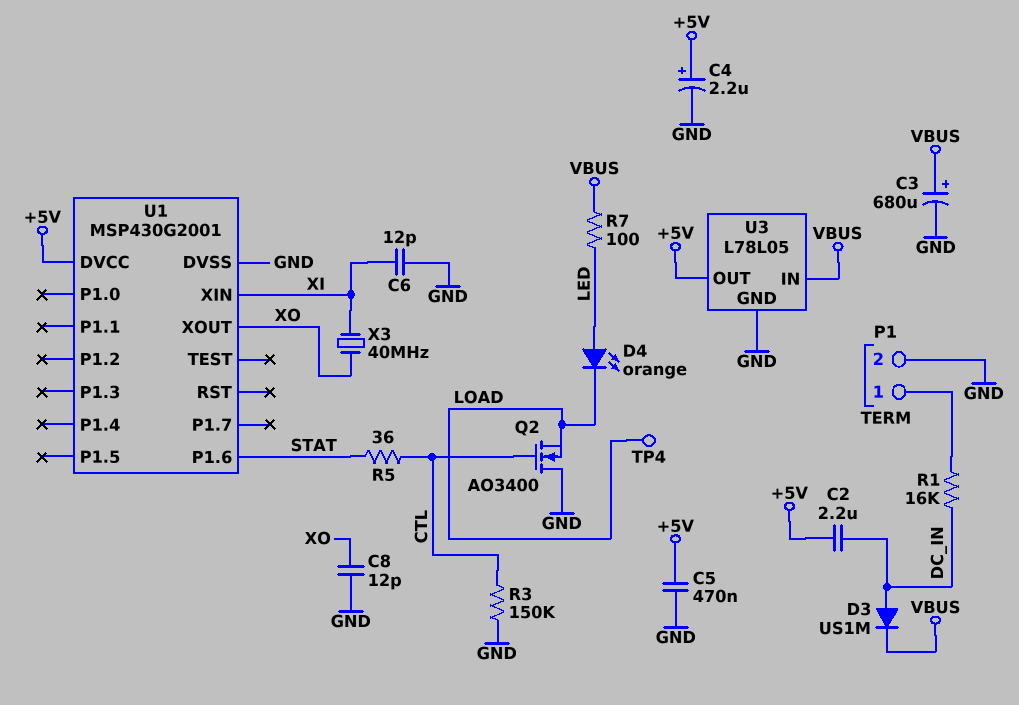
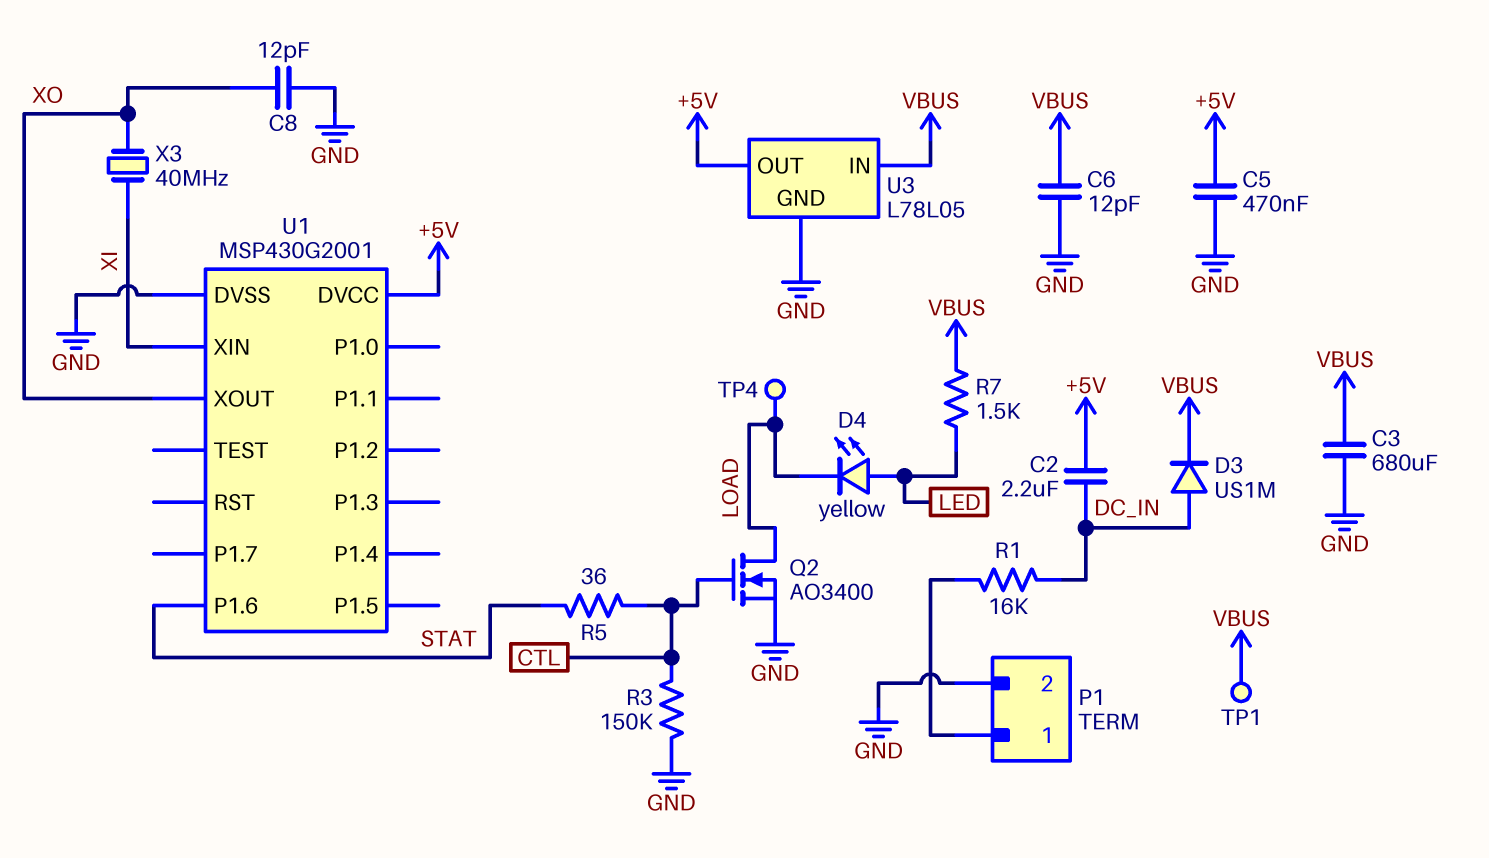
C3: 680uF (plus VBUS, minus GND) -> 680uF (GND, VBUS)
C4: 2.2uF (plus +5V, minus GND) -> none
C6: 12pF (GND, XI) -> 12pF (GND, VBUS)
D4: LED orange (A LED, K LOAD) -> LED yellow (A LED, K LOAD)
Q2: NMOS AO3400 (G CTL, D GND, S LOAD) -> NMOS AO3400 (G CTL, D LOAD, S GND)
R7: 100 (LED, VBUS) -> 1.5k (LED, VBUS)
TP1: none -> test point (VBUS)

